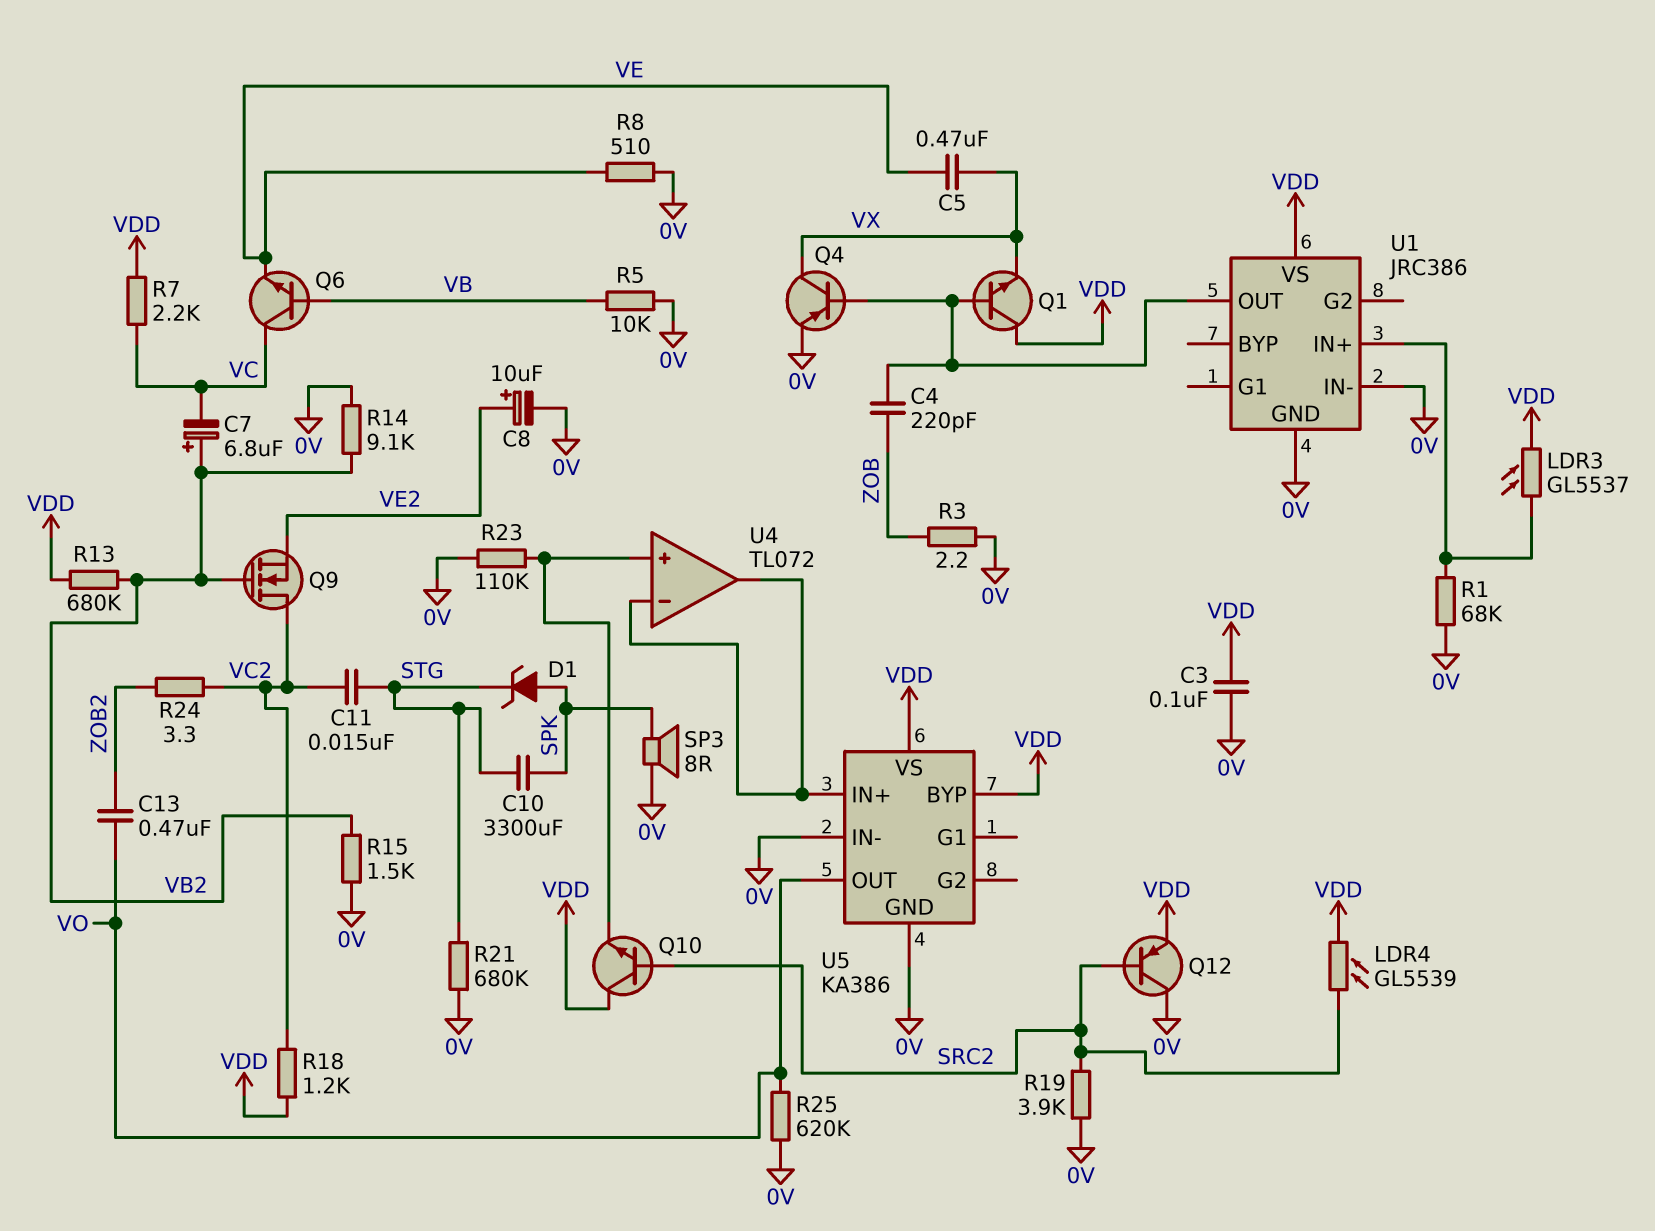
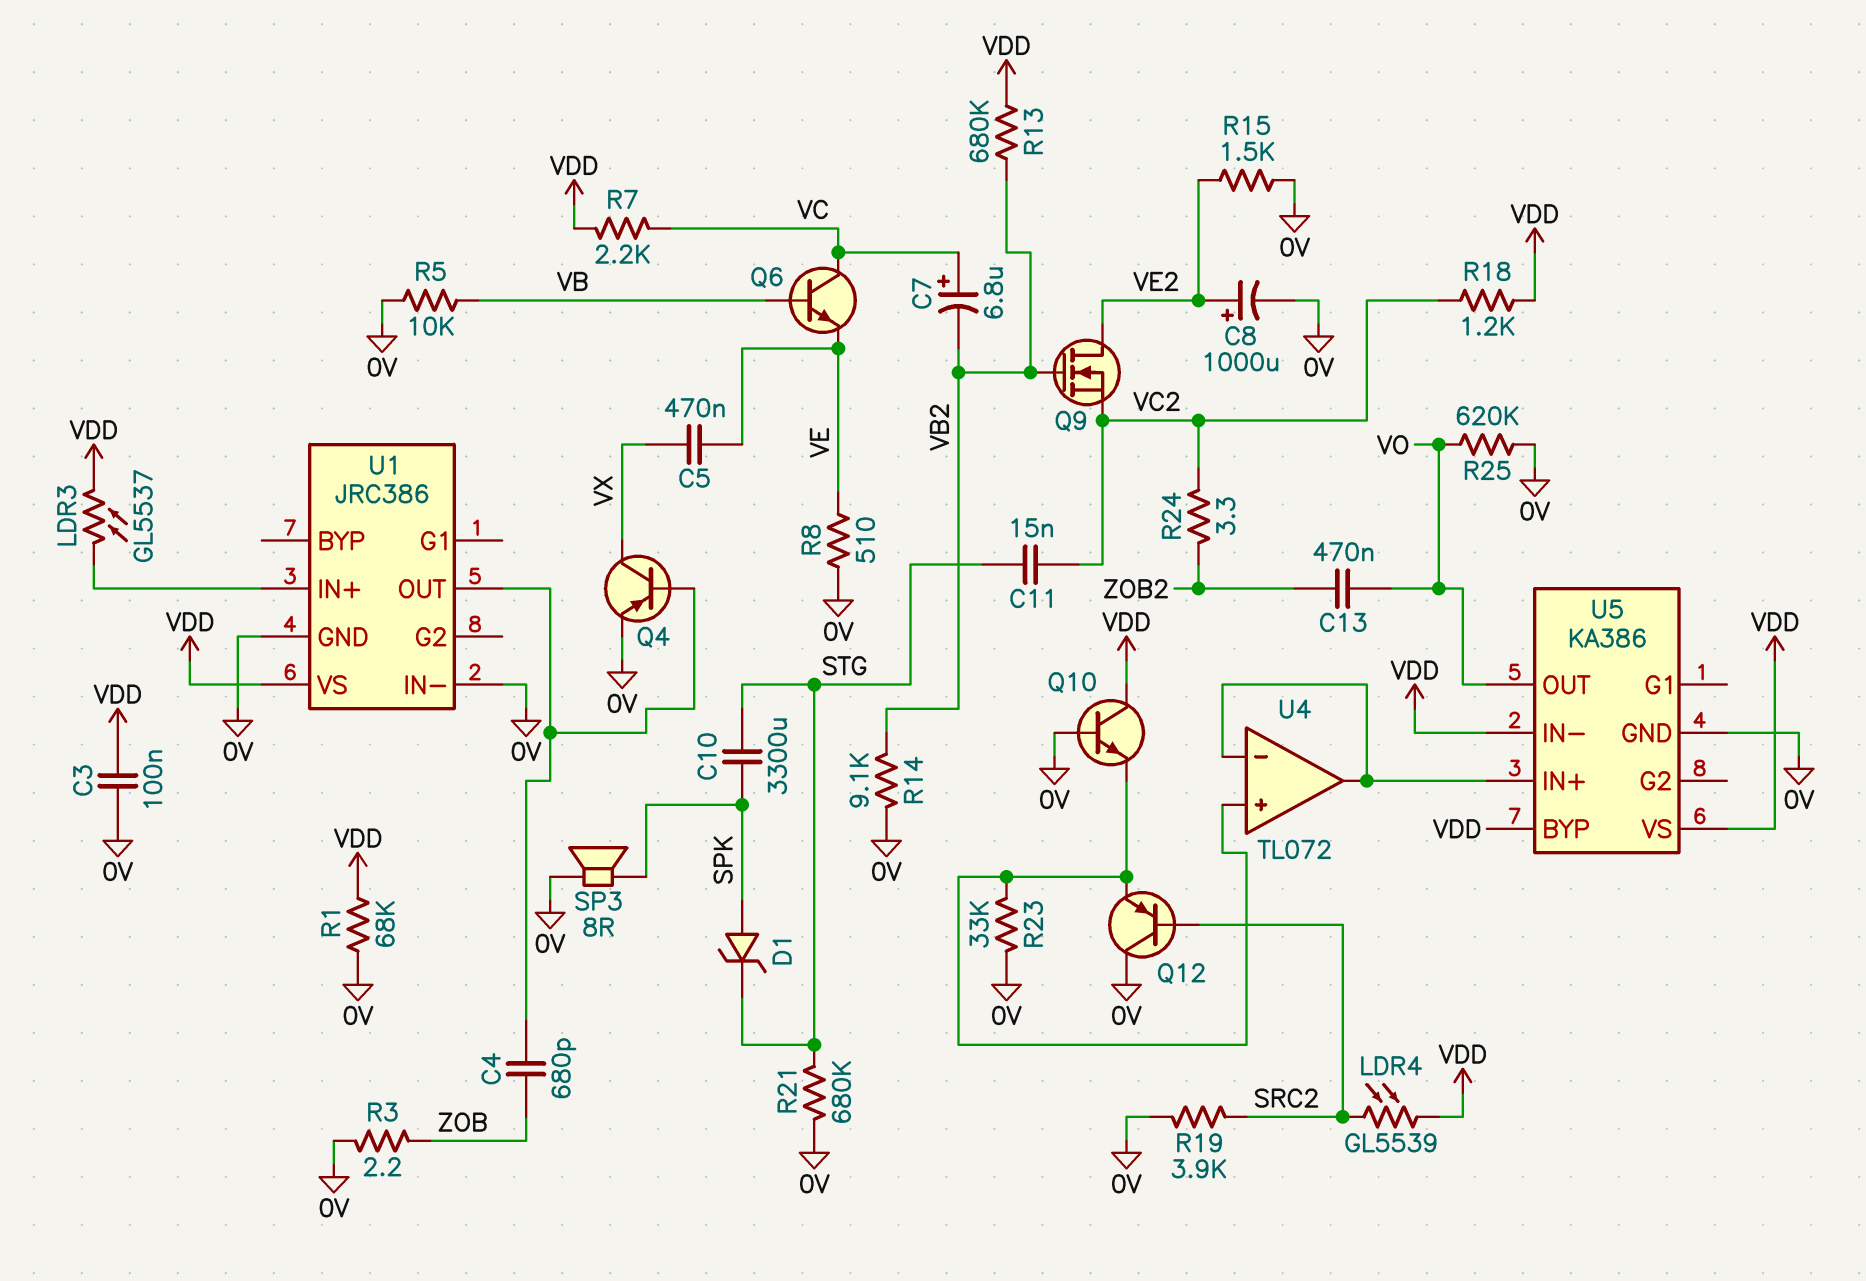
C4: 220pF (U1/OUT, ZOB) -> 680pF (U1/OUT, ZOB)
C7: 6.8uF (plus VB2, minus VC) -> 6.8uF (plus VC, minus VB2)
C8: 10uF (plus VE2, minus 0V) -> 1000uF (plus VE2, minus 0V)
Q1: NPN (B U1/OUT, C VDD, E VX) -> none
Q9: NMOS (G VB2, D VC2, S VE2) -> NMOS (G VB2, D VE2, S VC2)
Q10: NPN (B SRC2, C VDD, E U4/in+) -> NPN (B 0V, C VDD, E U4/in+)
Q12: PNP (B SRC2, C 0V, E VDD) -> PNP (B SRC2, C 0V, E U4/in+)
R1: 68k (0V, U1/IN+) -> 68k (0V, VDD)
R15: 1.5k (0V, VB2) -> 1.5k (0V, VE2)
R23: 110k (0V, U4/in+) -> 33k (0V, U4/in+)
U5 pin IN-: 0V -> VDD

